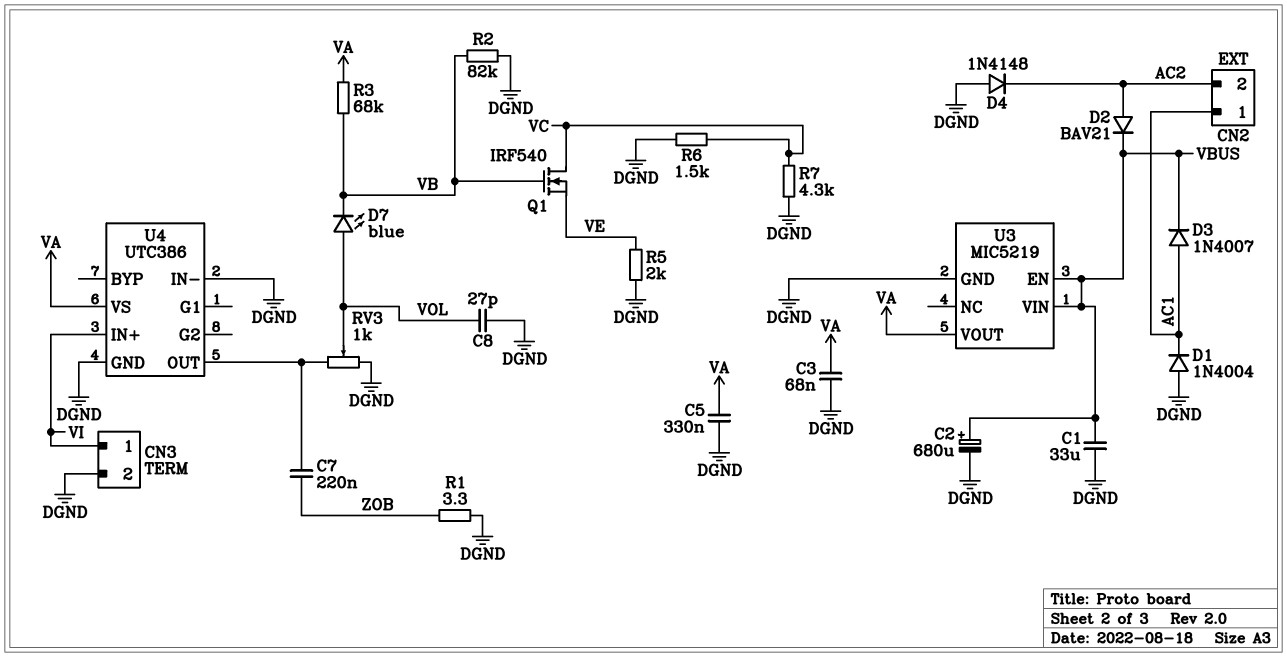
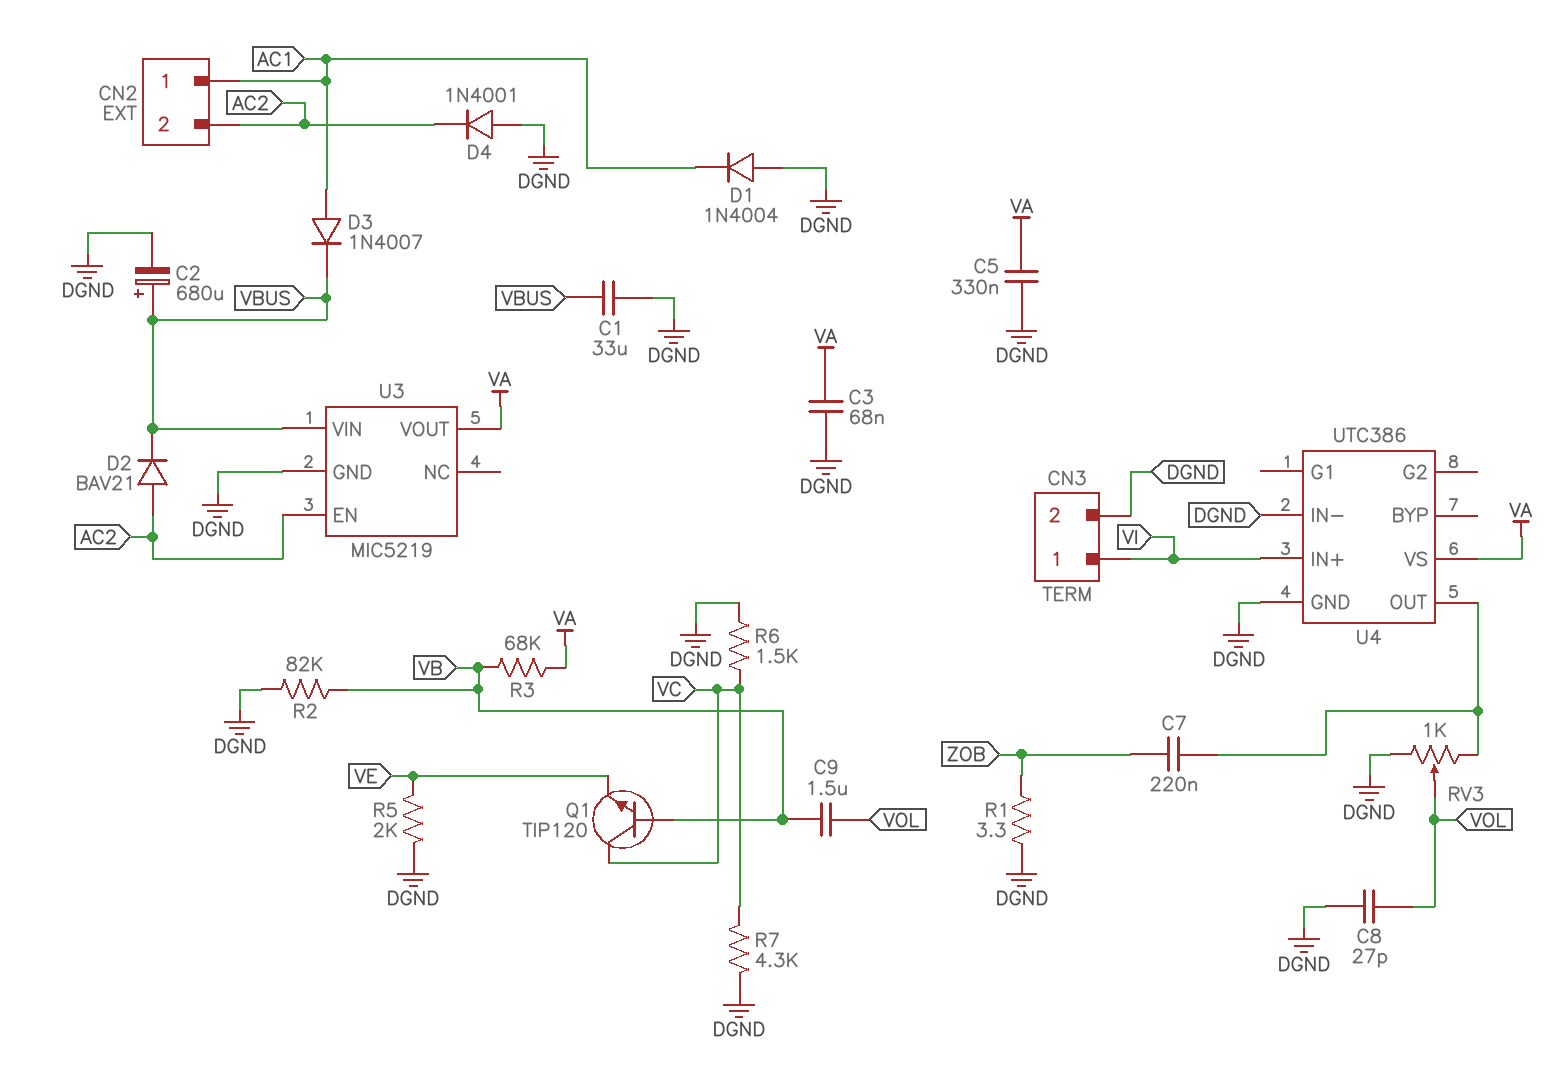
C9: none -> 1.5uF (VB, VOL)
D4: diode 1N4148 (A DGND, K AC2) -> diode 1N4001 (A DGND, K AC2)
D7: LED blue (A VOL, K VB) -> none
Q1: NMOS IRF540 (G VB, D VC, S VE) -> NPN TIP120 (B VB, C VC, E VE)
U3 pin EN: VBUS -> AC2

